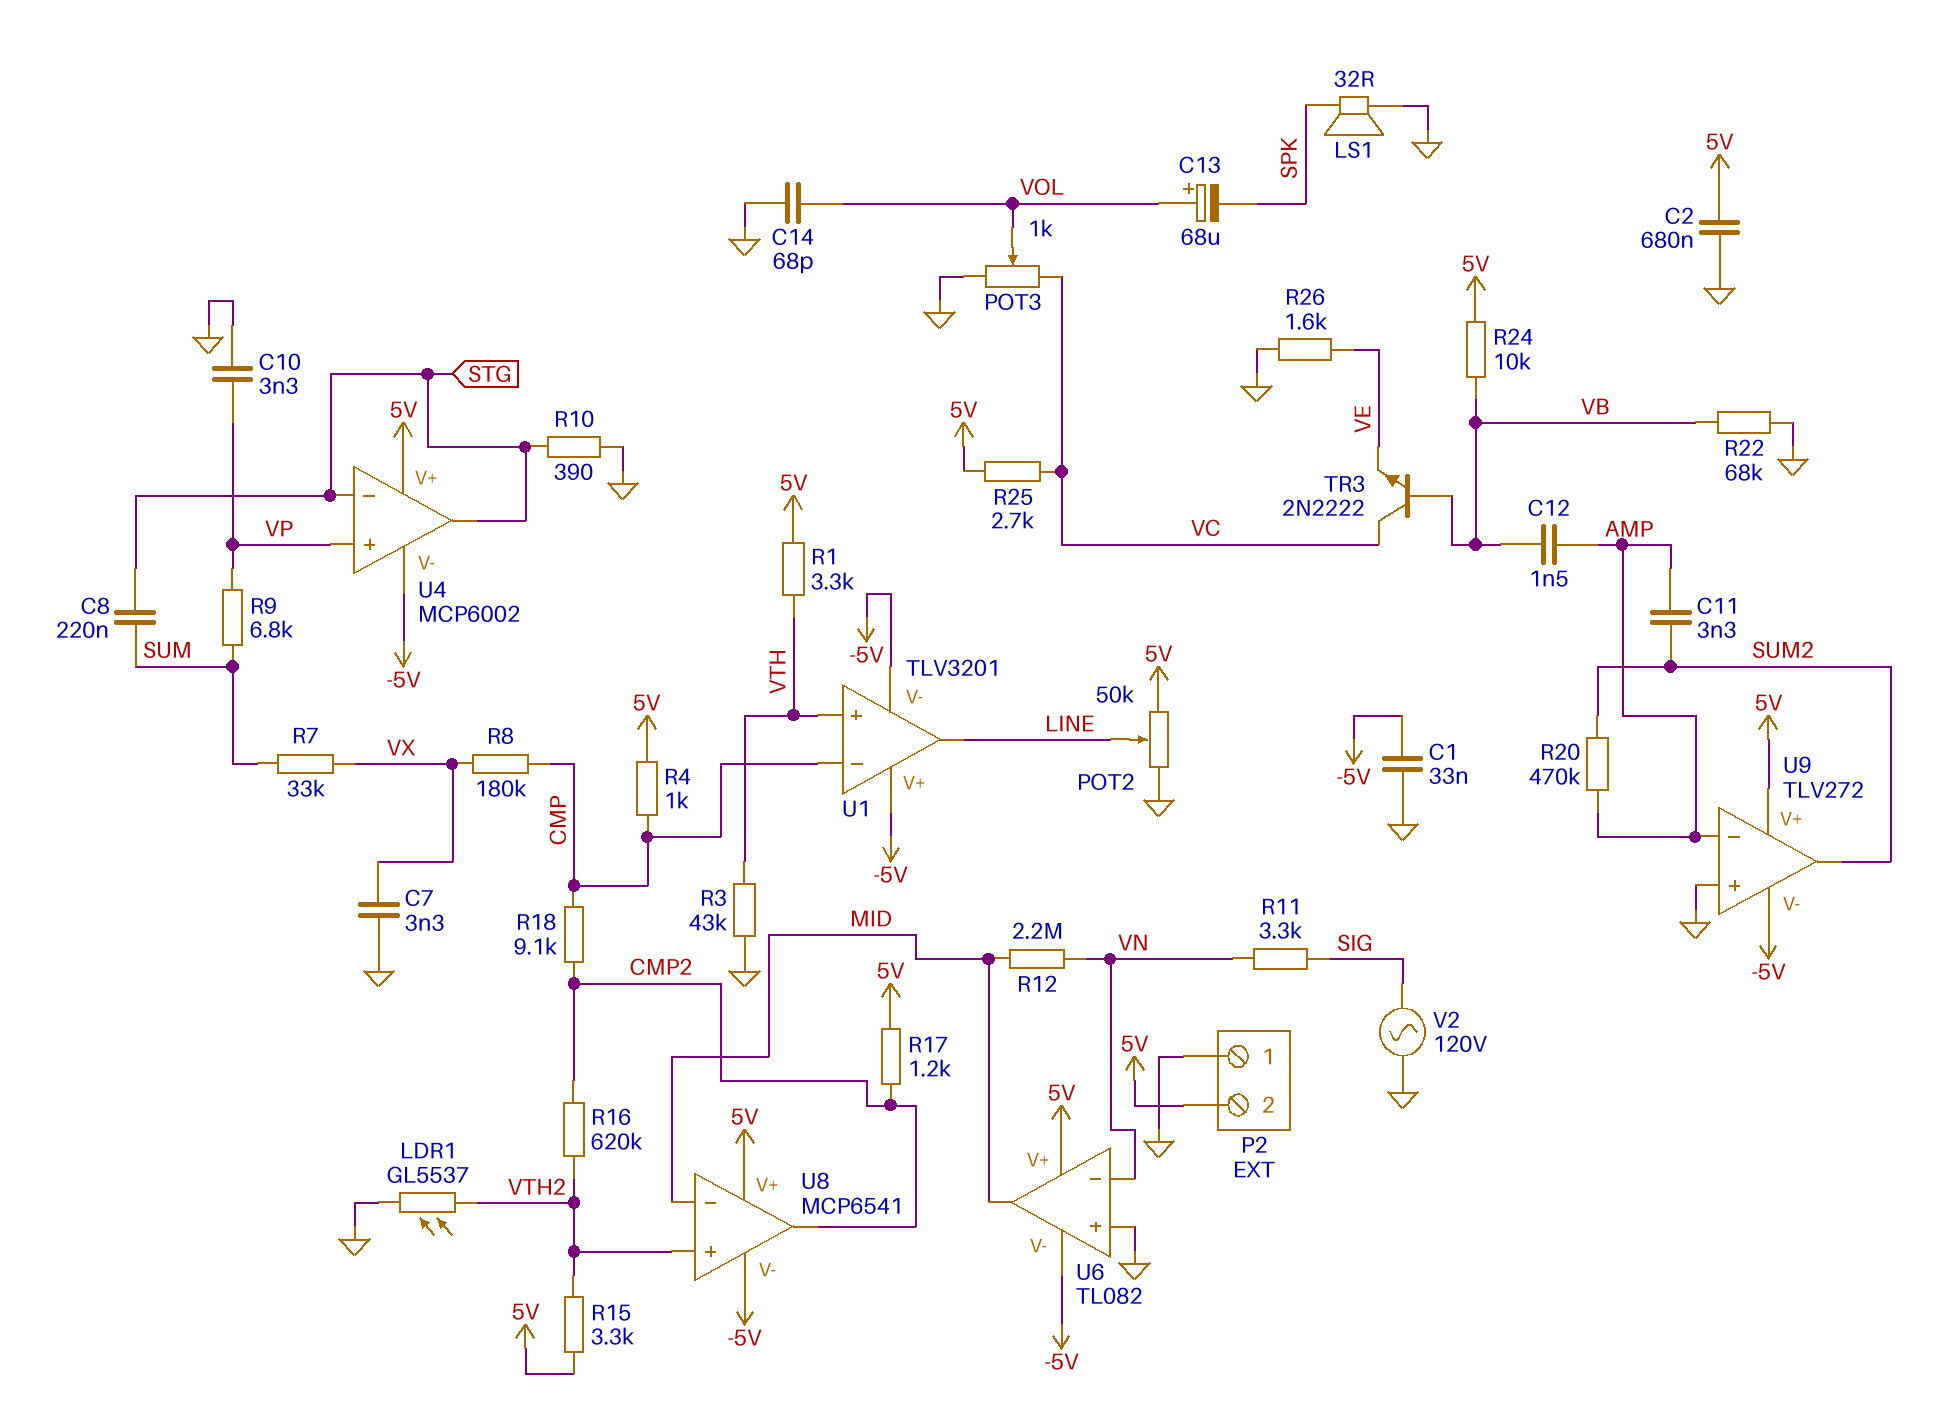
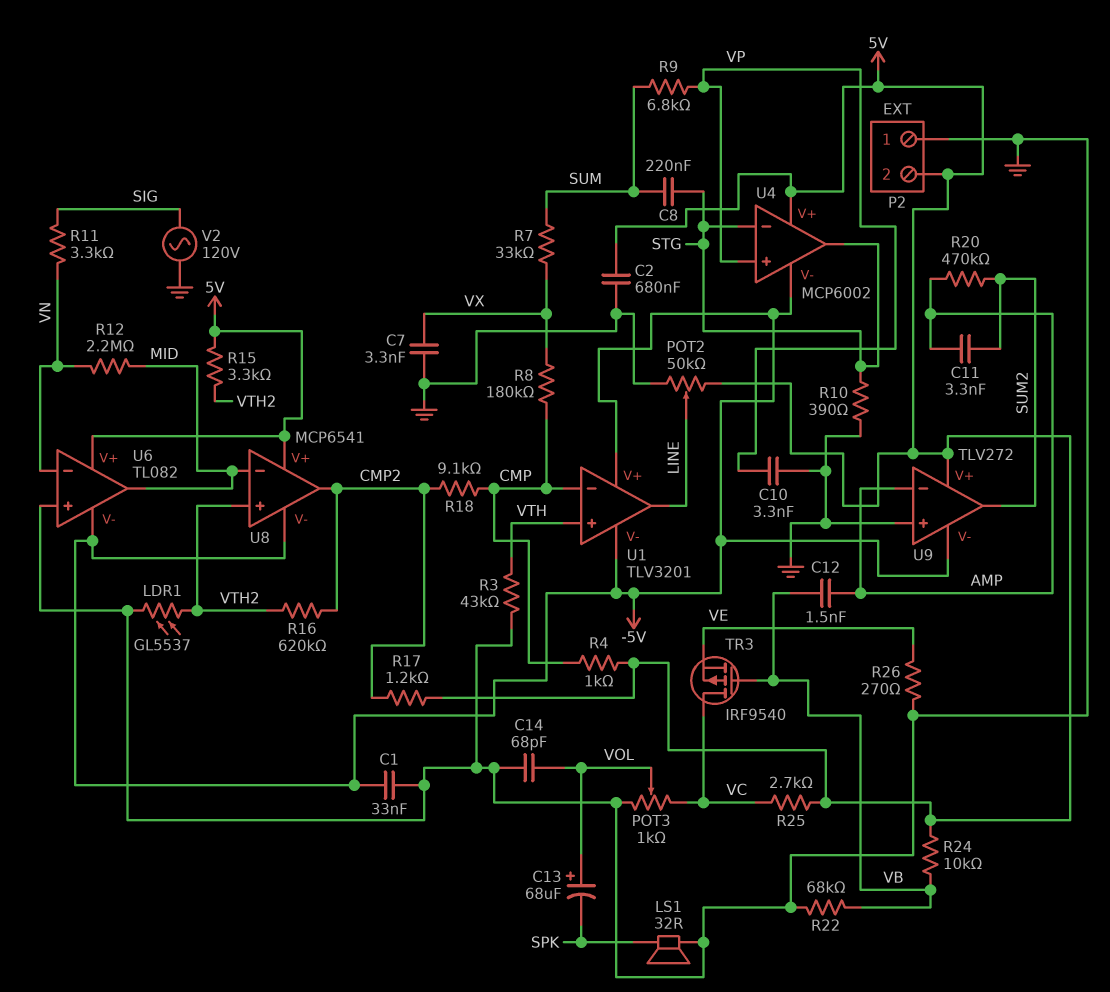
R1: 3.3k (5V, VTH) -> none
R26: 1.6k (GND, VE) -> 270 (GND, VE)
TR3: NPN 2N2222 (B VB, C VC, E VE) -> PMOS IRF9540 (G VB, D VC, S VE)

